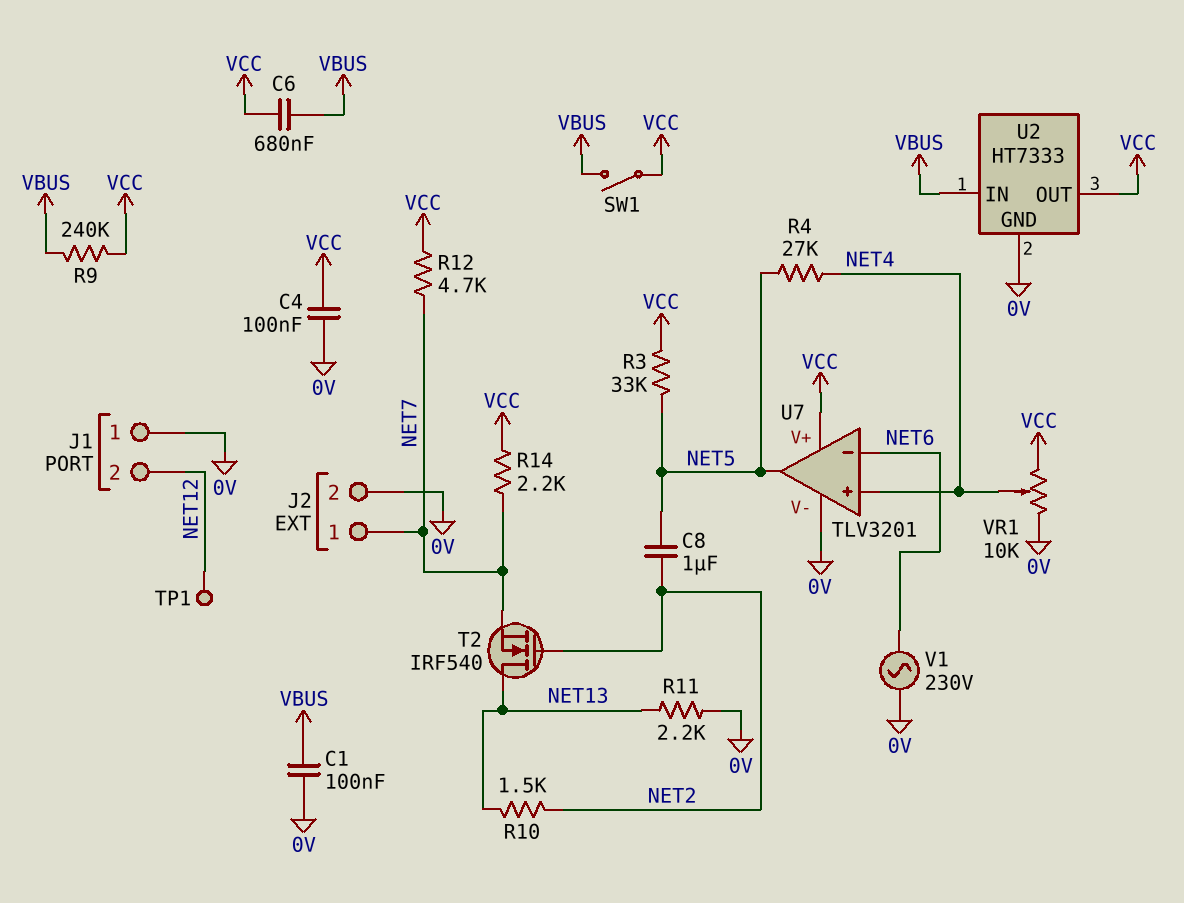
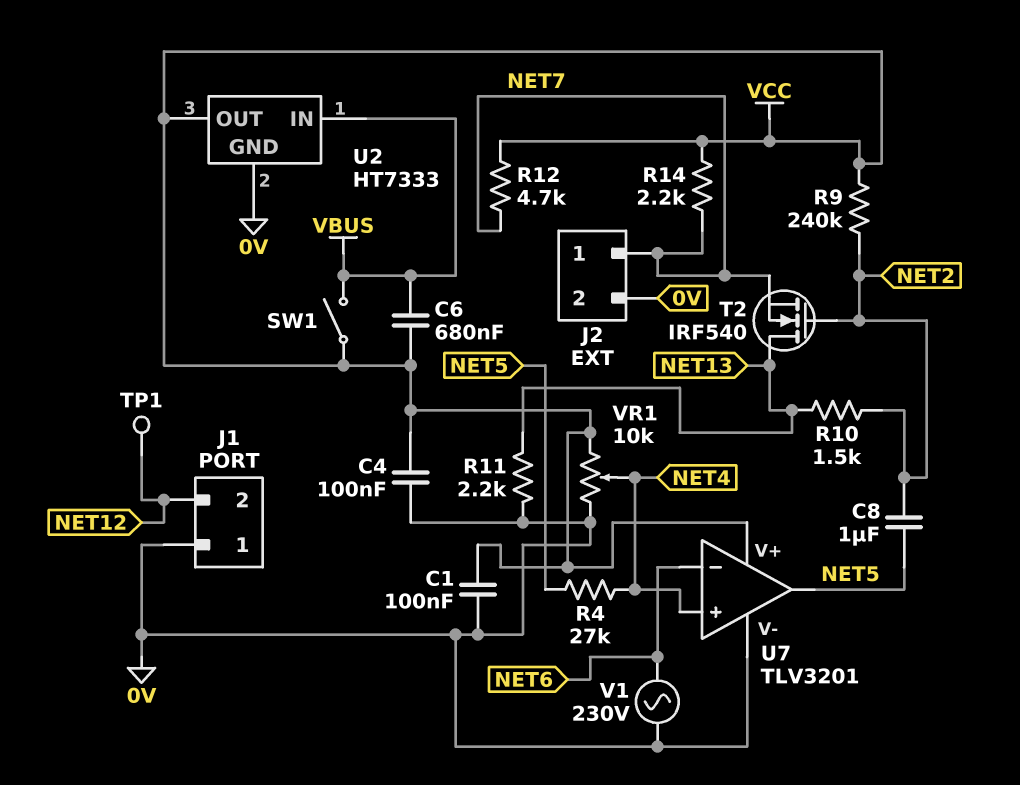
C1: 100nF (0V, VBUS) -> 100nF (0V, VCC)
R3: 33k (NET5, VCC) -> none
R9: 240k (VBUS, VCC) -> 240k (NET2, VCC)

